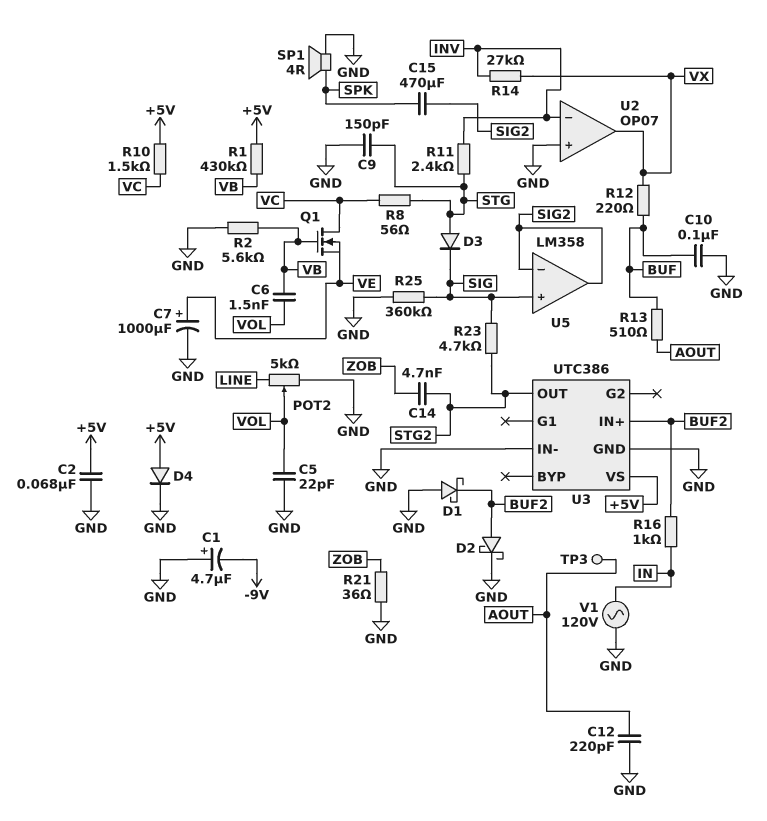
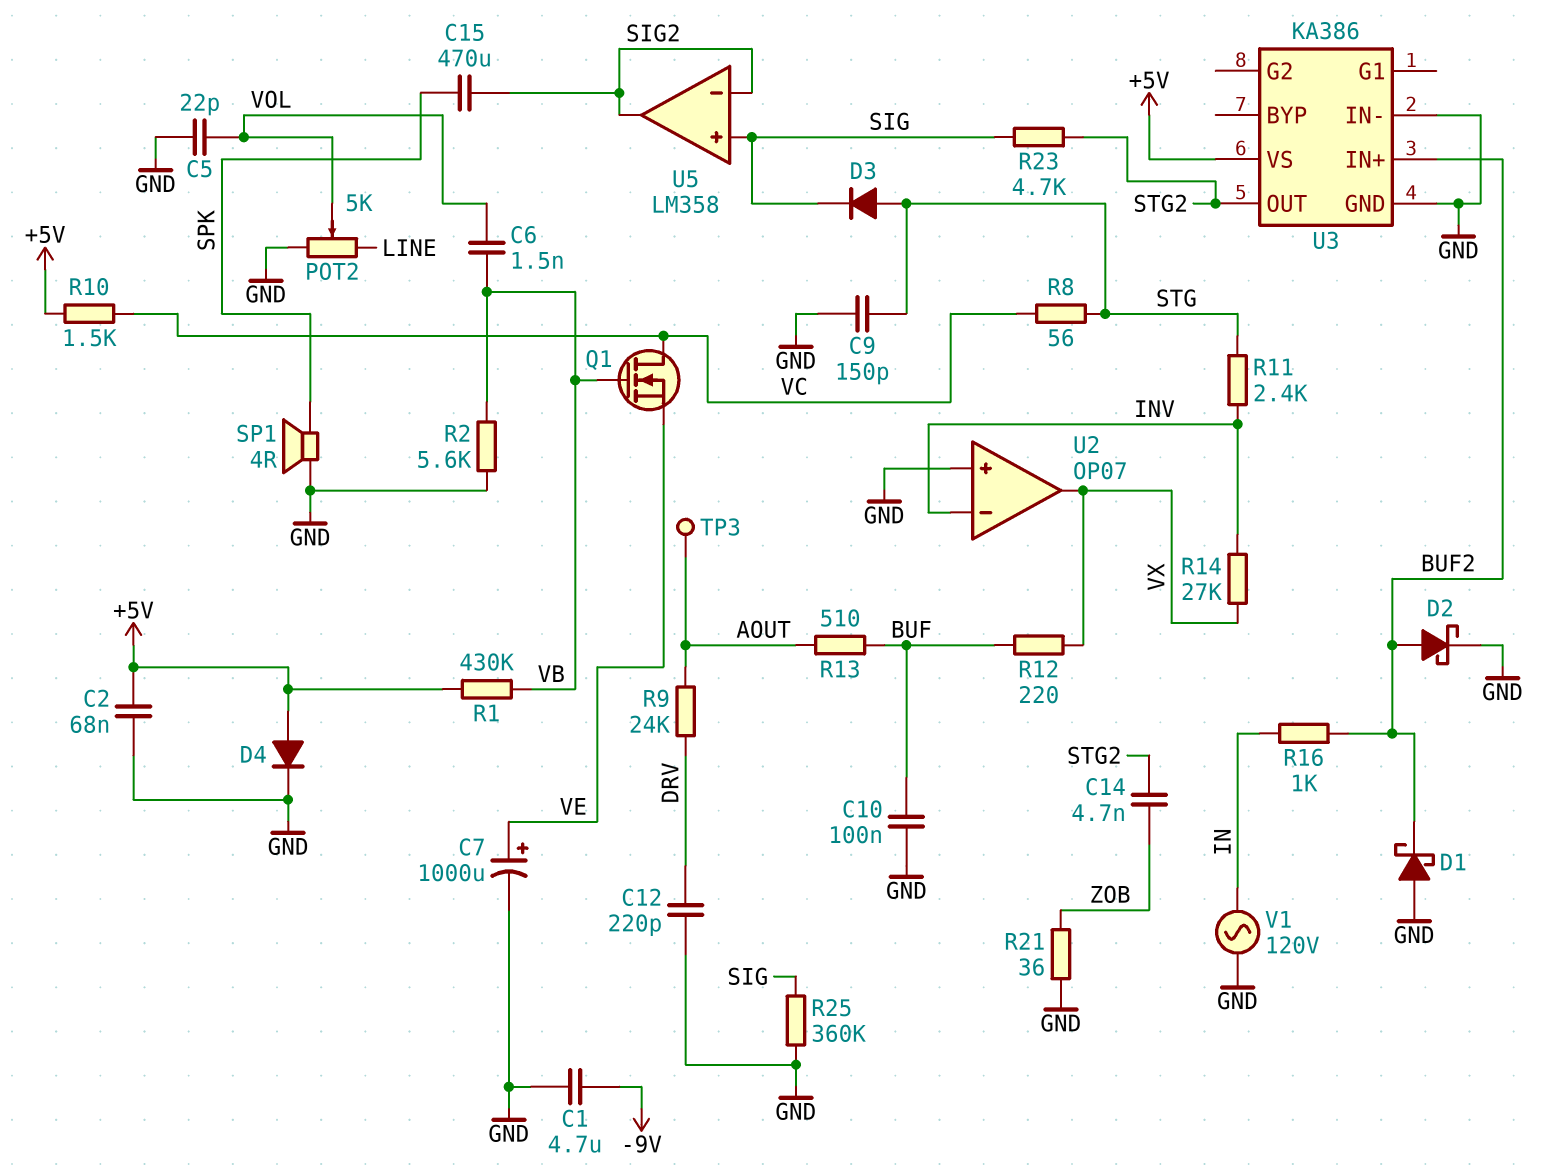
C1: 4.7uF (plus GND, minus -9V) -> 4.7uF (-9V, GND)
C12: 220pF (AOUT, GND) -> 220pF (DRV, GND)
R9: none -> 24k (AOUT, DRV)
U3: UTC386 -> KA386

